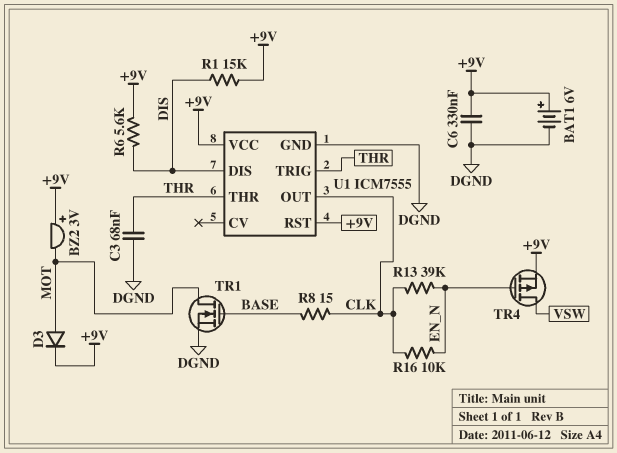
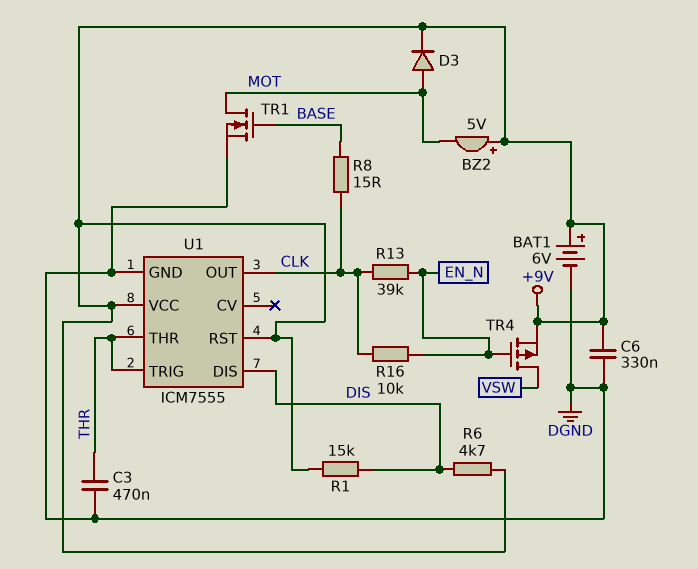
BZ2: buzzer 3V (plus +9V, minus MOT) -> buzzer 5V (plus +9V, minus MOT)
C3: 68nF (DGND, THR) -> 470nF (DGND, THR)
R6: 5.6k (+9V, DIS) -> 4.7k (+9V, DIS)

